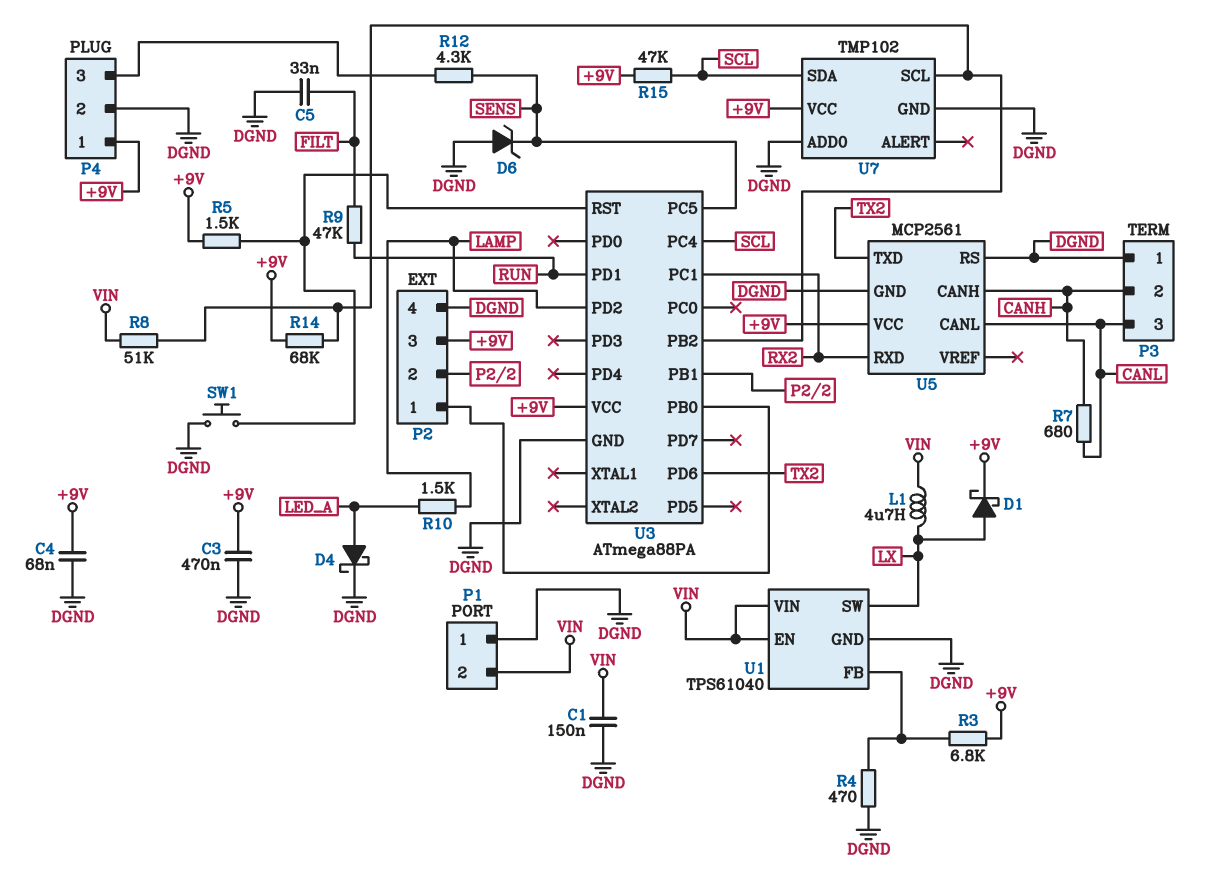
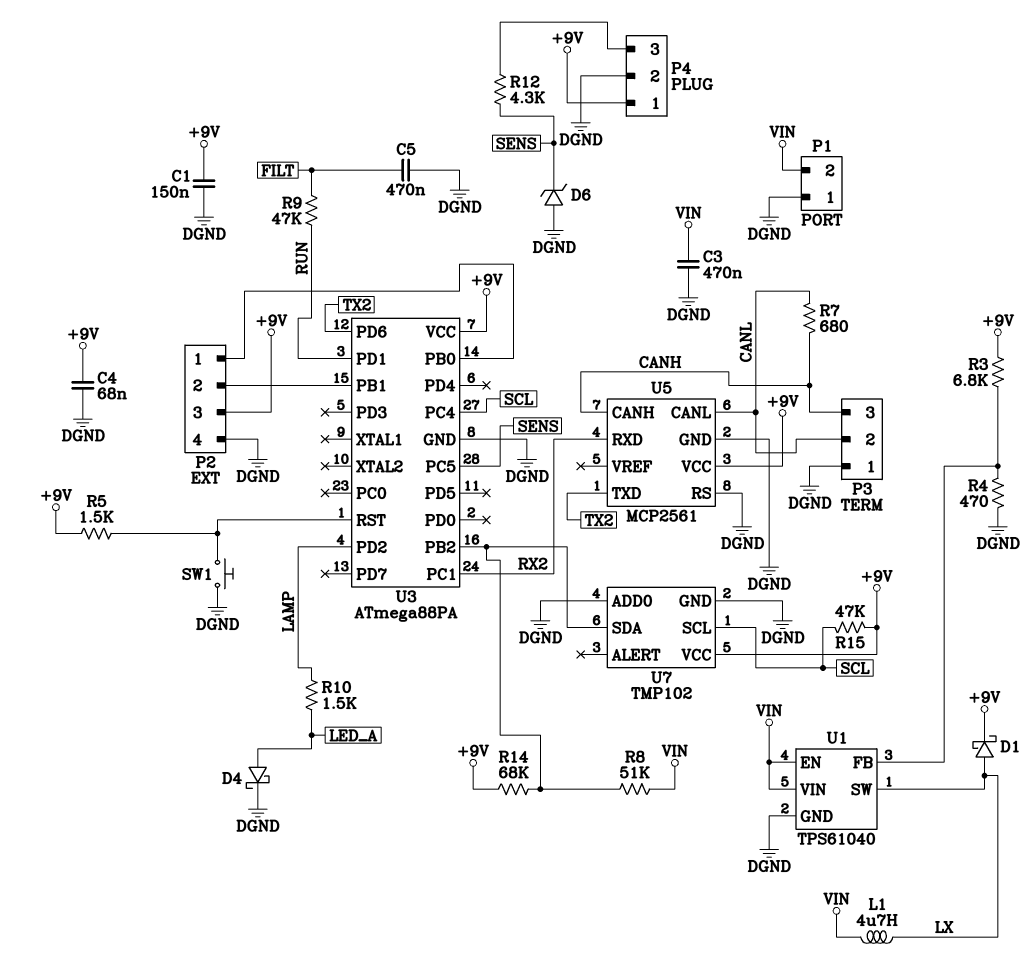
C1: 150nF (DGND, VIN) -> 150nF (+9V, DGND)
C3: 470nF (+9V, DGND) -> 470nF (DGND, VIN)
C5: 33nF (DGND, FILT) -> 470nF (DGND, FILT)
P3 pin 2: CANH -> CANL
P3 pin 3: CANL -> CANH
U7 pin SCL: U3/PB2 -> SCL
U7 pin SDA: SCL -> U3/PB2

